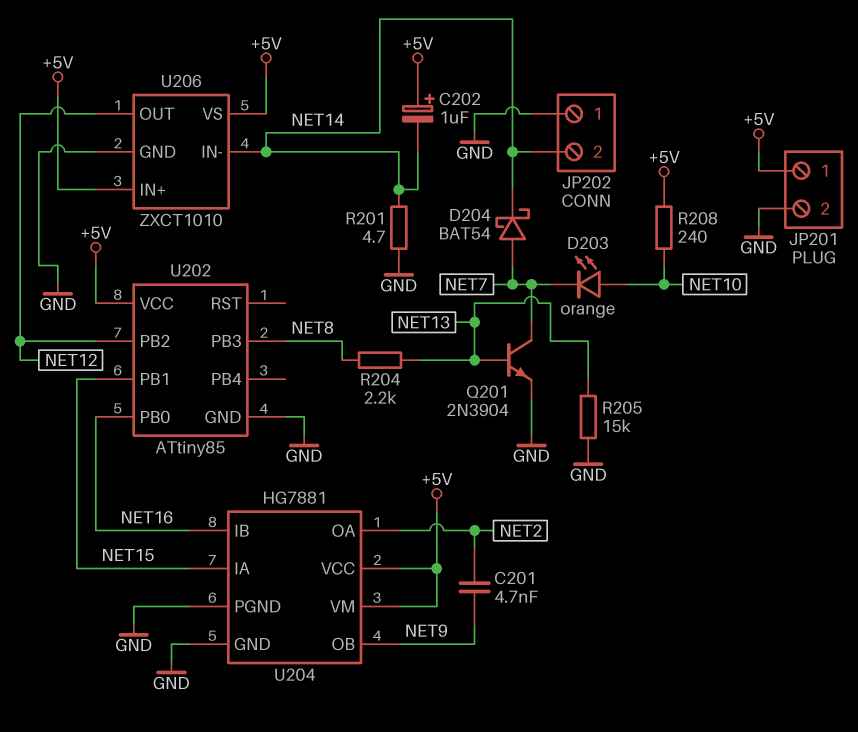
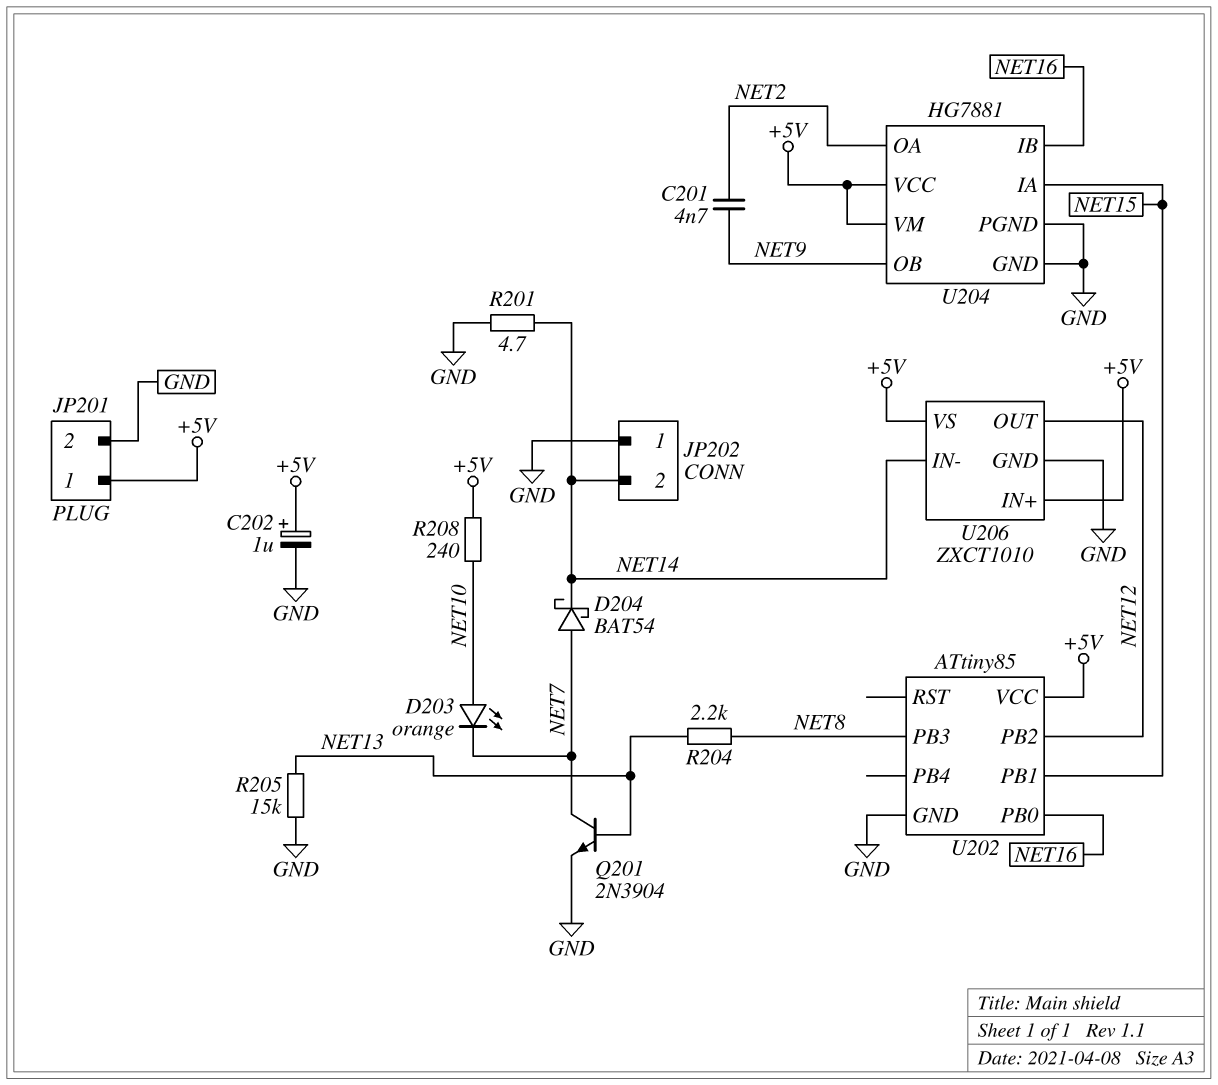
C202: 1uF (plus +5V, minus NET14) -> 1uF (plus +5V, minus GND)

